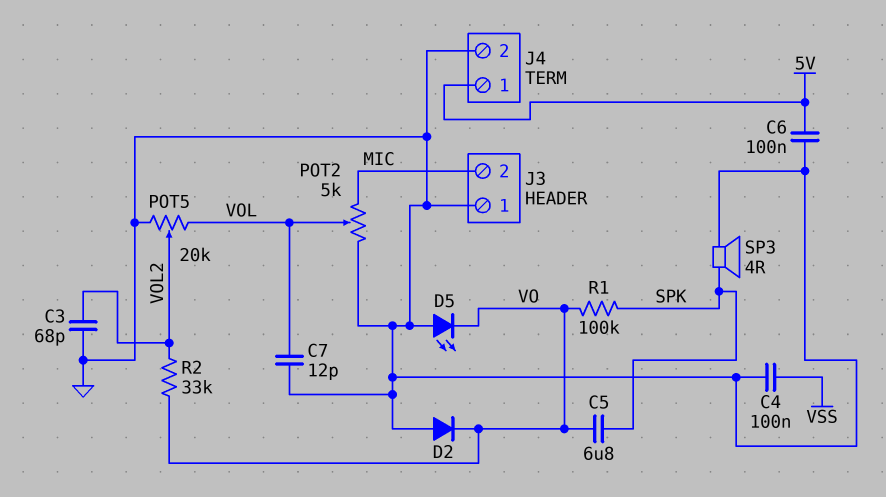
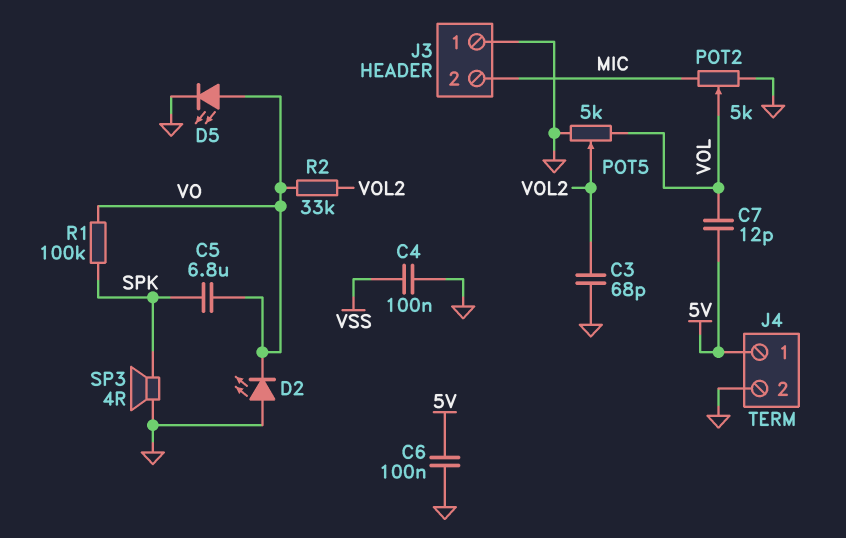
C7: 12pF (GND, VOL) -> 12pF (5V, VOL)
D2: diode (A GND, K VO) -> LED (A GND, K VO)
D5: LED (A GND, K VO) -> LED (A VO, K GND)
POT5: 20k (GND, VOL, wiper VOL2) -> 5k (GND, VOL, wiper VOL2)

